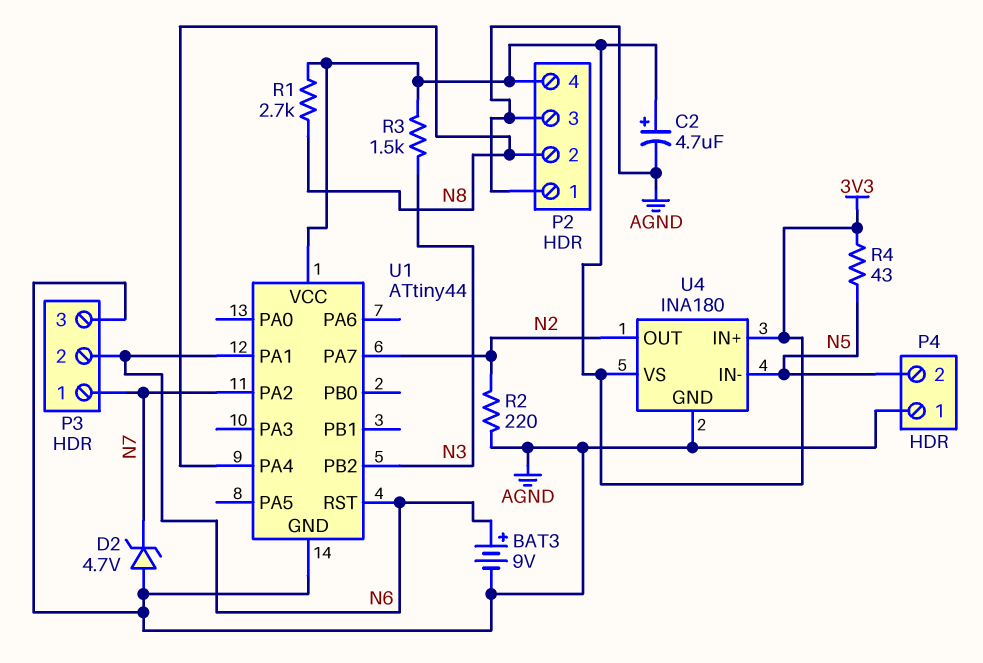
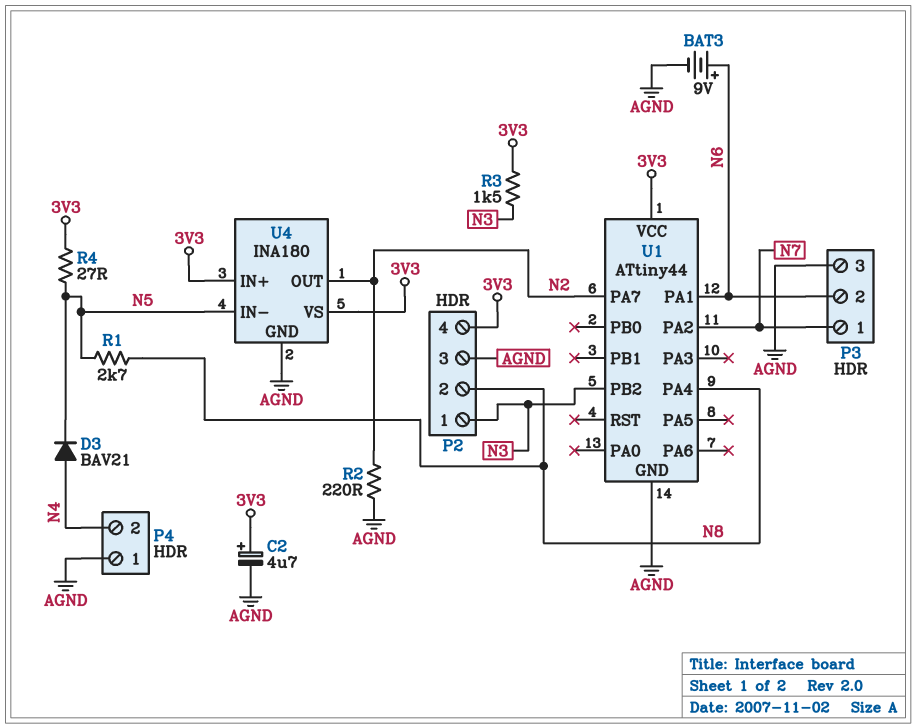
D2: zener 4.7V (A AGND, K N7) -> none
D3: none -> diode BAV21 (A N4, K N5)
P2 pin 1: AGND -> N3
P4 pin 2: N5 -> N4
R1: 2.7k (3V3, N8) -> 2.7k (N5, N8)
R4: 43 (3V3, N5) -> 27 (3V3, N5)
U1 pin RST: N6 -> none

